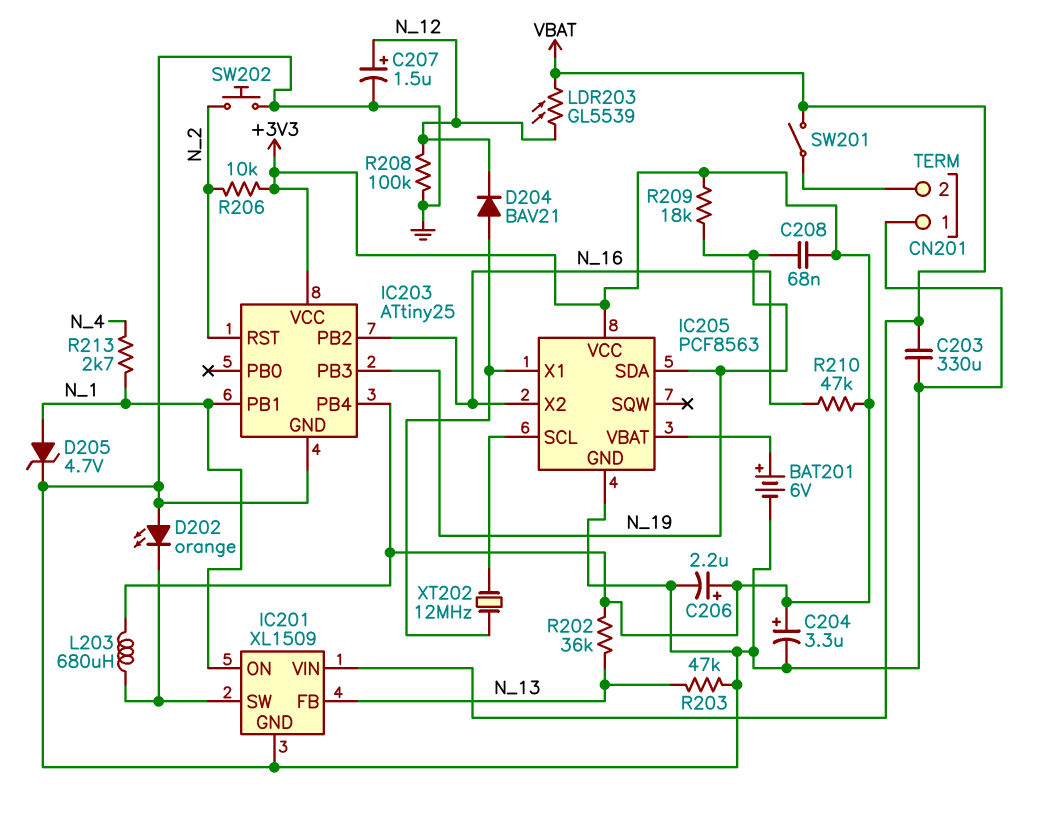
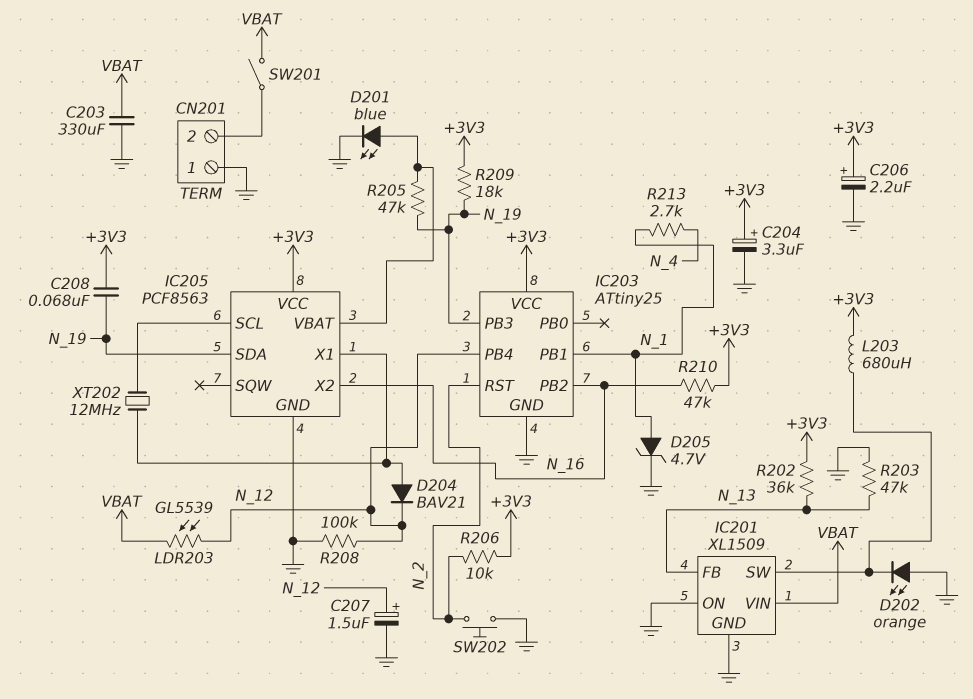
BAT201: 6V (plus IC205/VBAT, minus GND) -> none
D201: none -> LED blue (A IC205/VBAT, K GND)
IC201 pin ON: N_1 -> GND
IC203 pin PB4: +3V3 -> N_12
R205: none -> 47k (IC205/VBAT, N_19)

